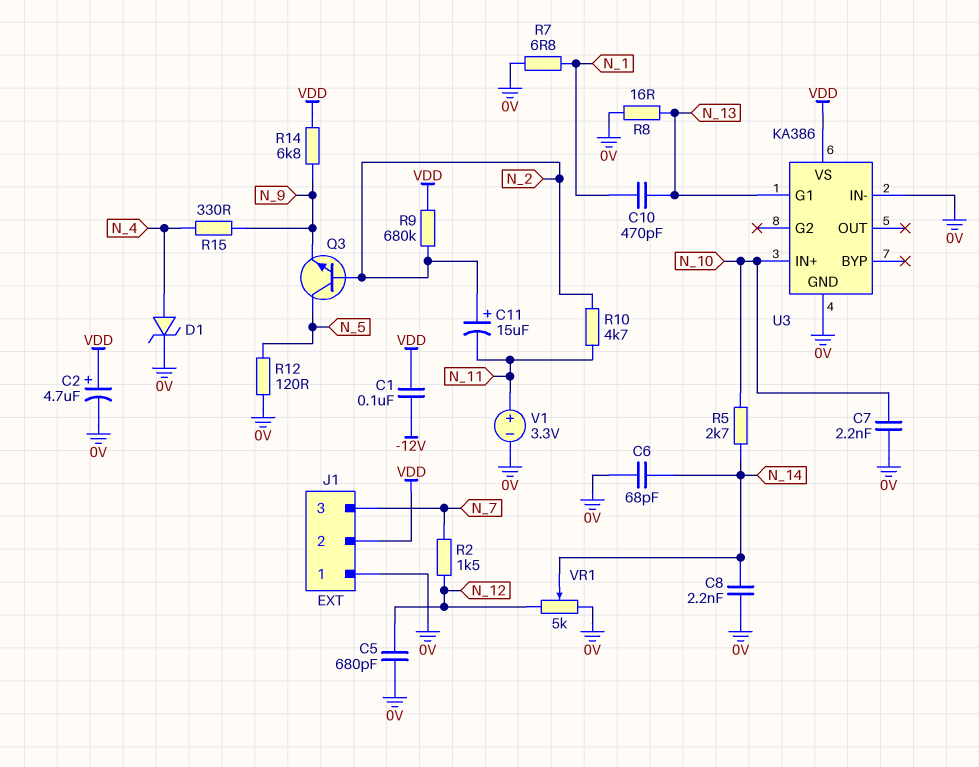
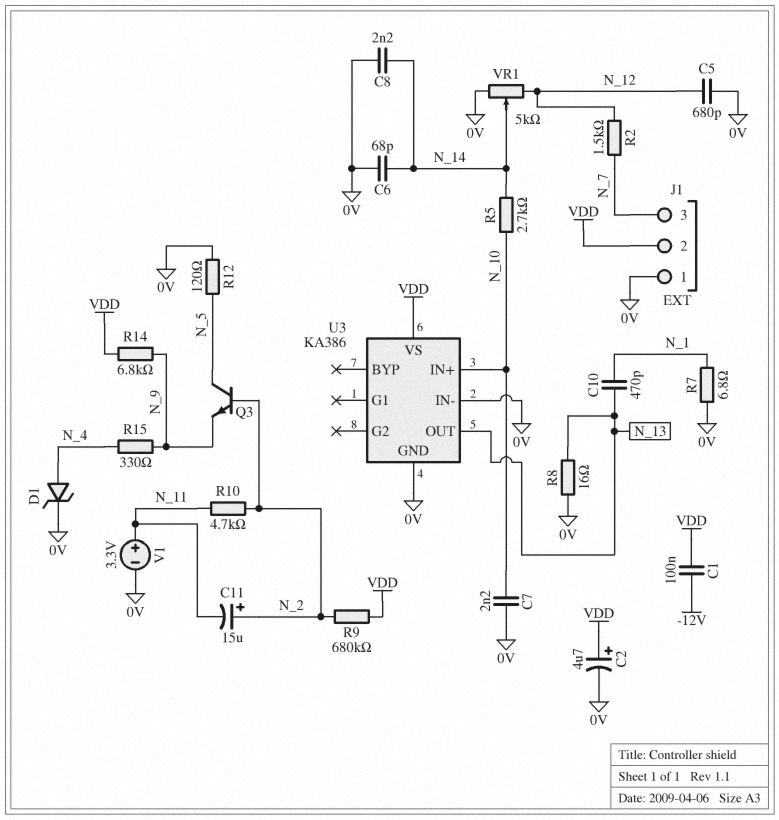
U3 pin G1: N_13 -> none
U3 pin OUT: none -> N_13

